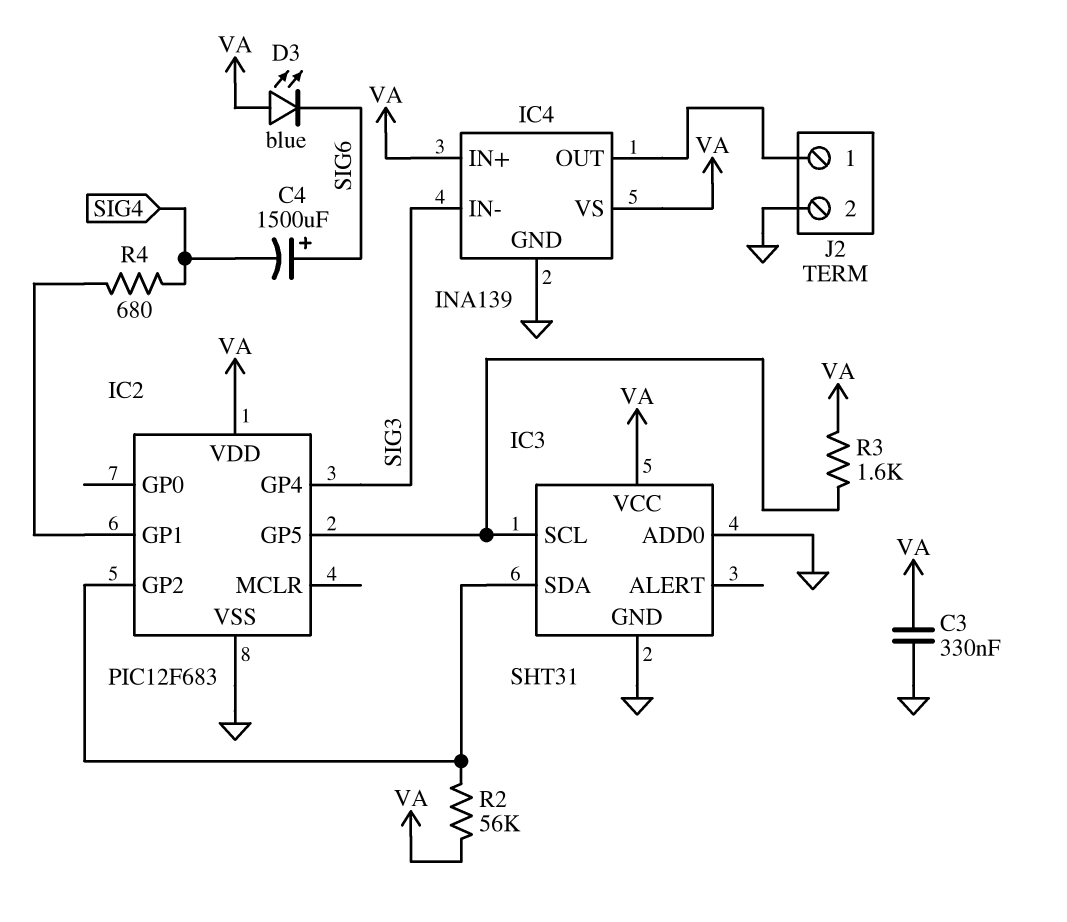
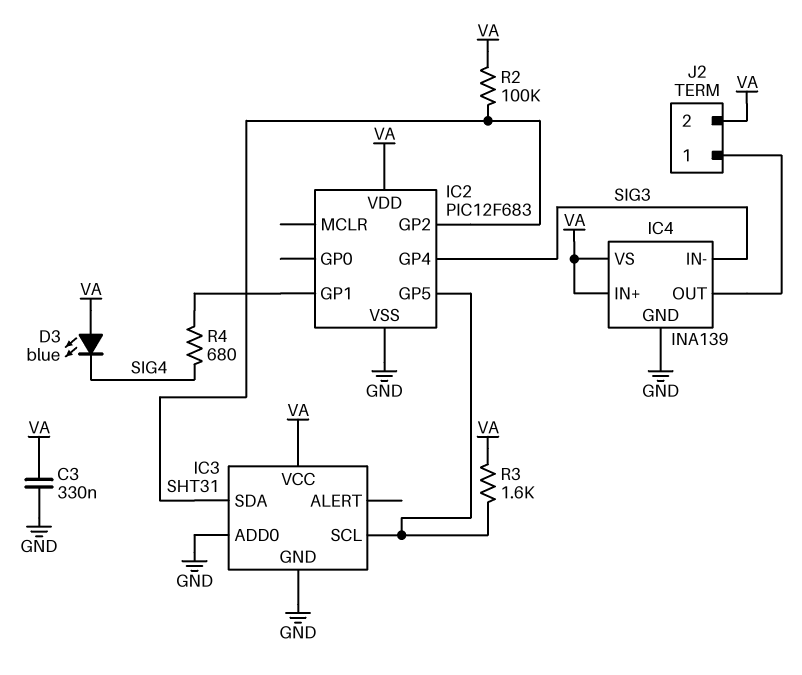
C4: 1500uF (plus SIG6, minus SIG4) -> none
D3: LED blue (A VA, K SIG6) -> LED blue (A VA, K SIG4)
J2 pin 2: GND -> VA
R2: 56k (IC2/GP2, VA) -> 100k (IC2/GP2, VA)

